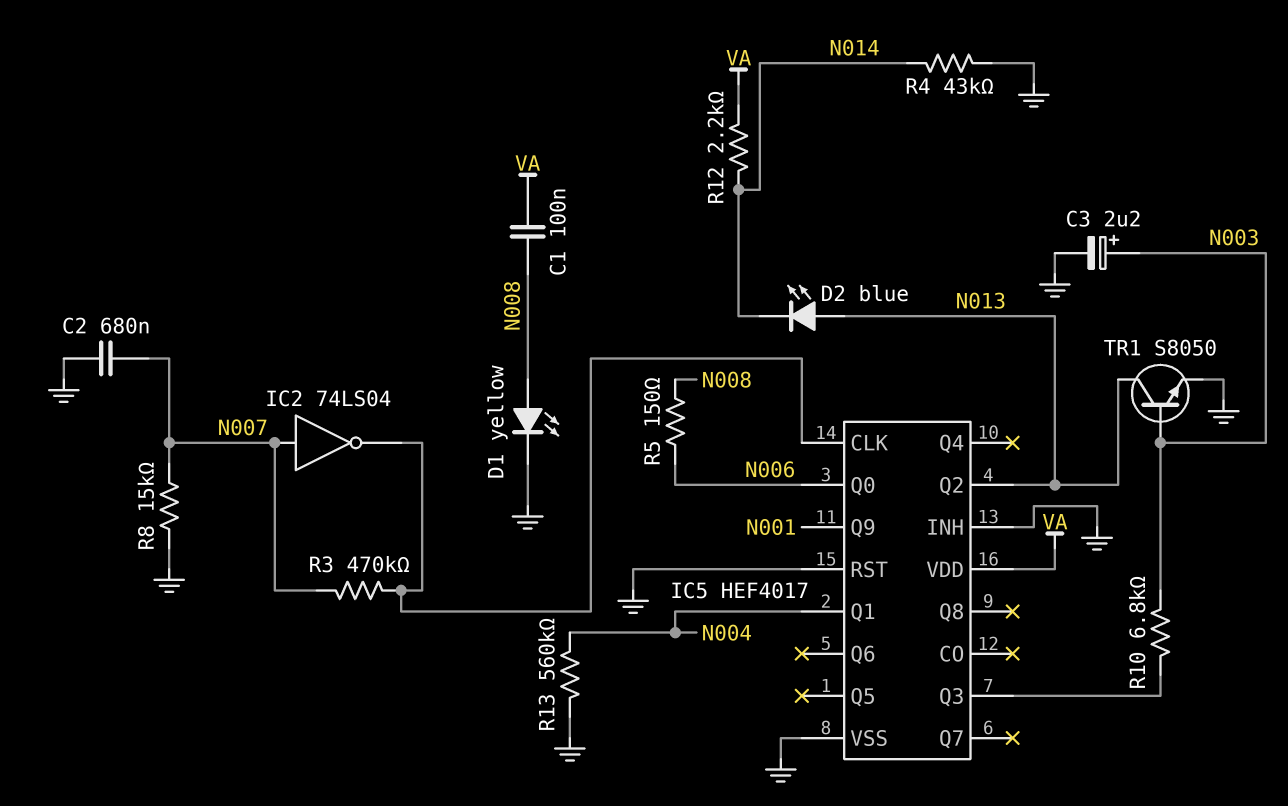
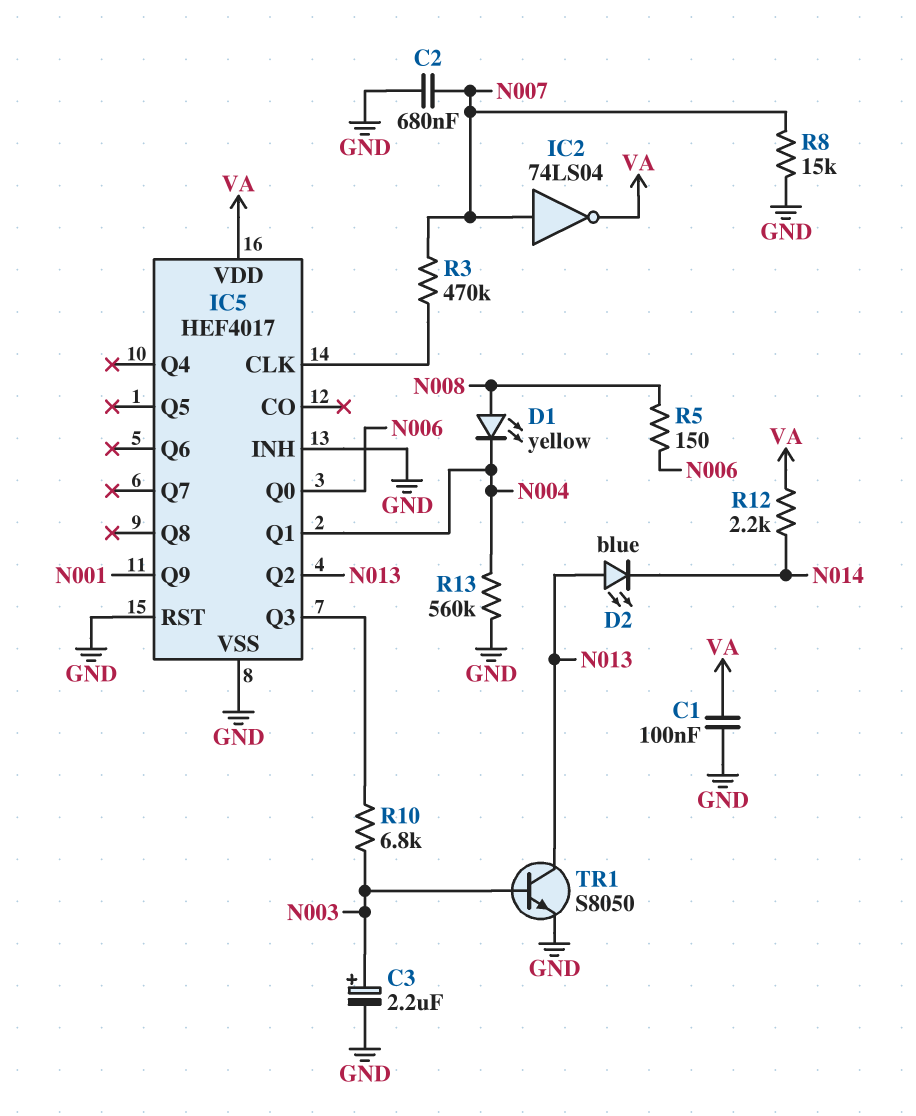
C1: 100nF (N008, VA) -> 100nF (GND, VA)
D1: LED yellow (A N008, K GND) -> LED yellow (A N008, K N004)
IC2: NOT 74LS04 (in N007, out IC5/CLK) -> NOT 74LS04 (in N007, out VA)
R4: 43k (GND, N014) -> none

